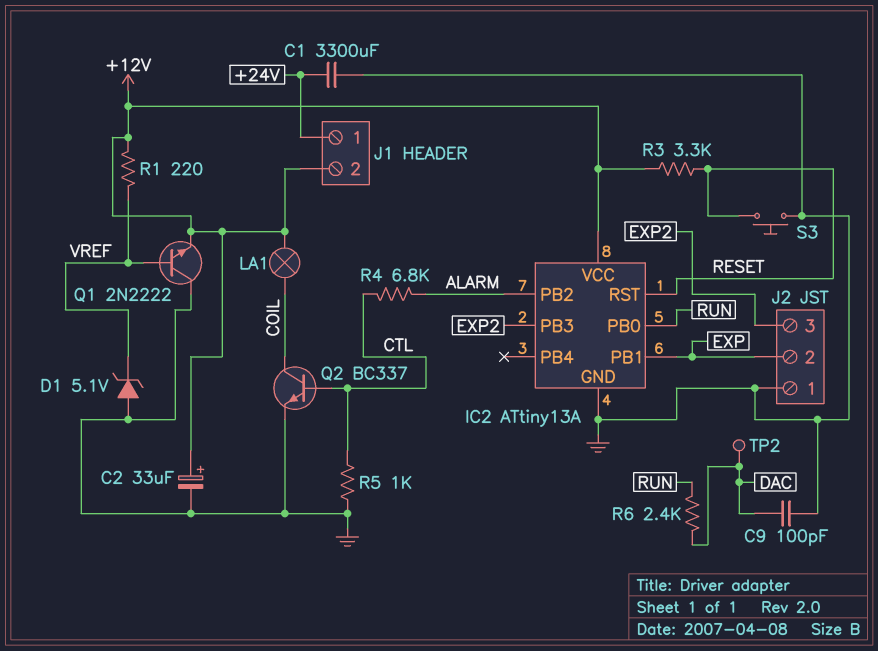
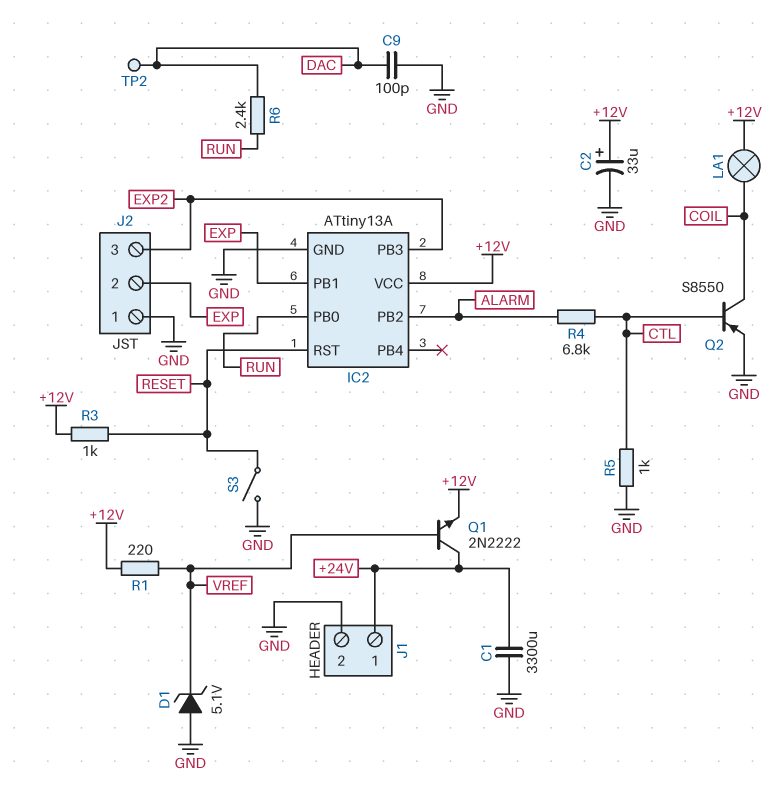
J1 pin 2: +12V -> GND
Q1: NPN 2N2222 (B VREF, C GND, E +12V) -> NPN 2N2222 (B VREF, C +24V, E +12V)
Q2: NPN BC337 (B CTL, C COIL, E GND) -> PNP S8550 (B CTL, C COIL, E GND)
R3: 3.3k (+12V, RESET) -> 1k (+12V, RESET)
S3: button (GND, RESET) -> switch (GND, RESET)

